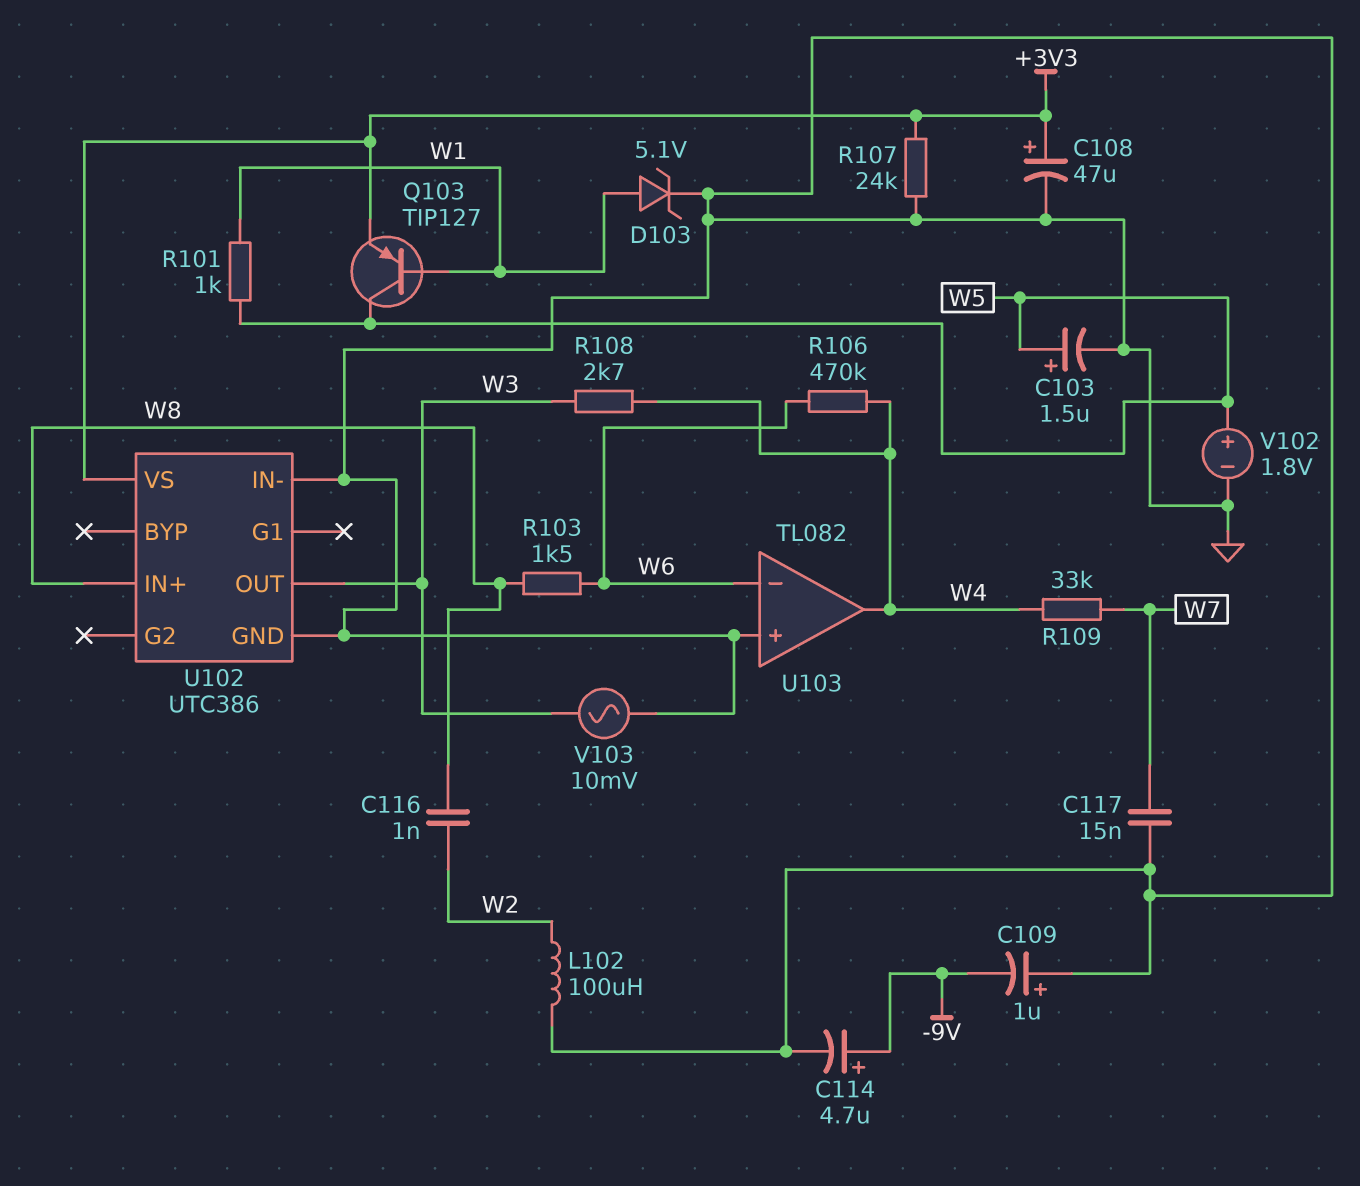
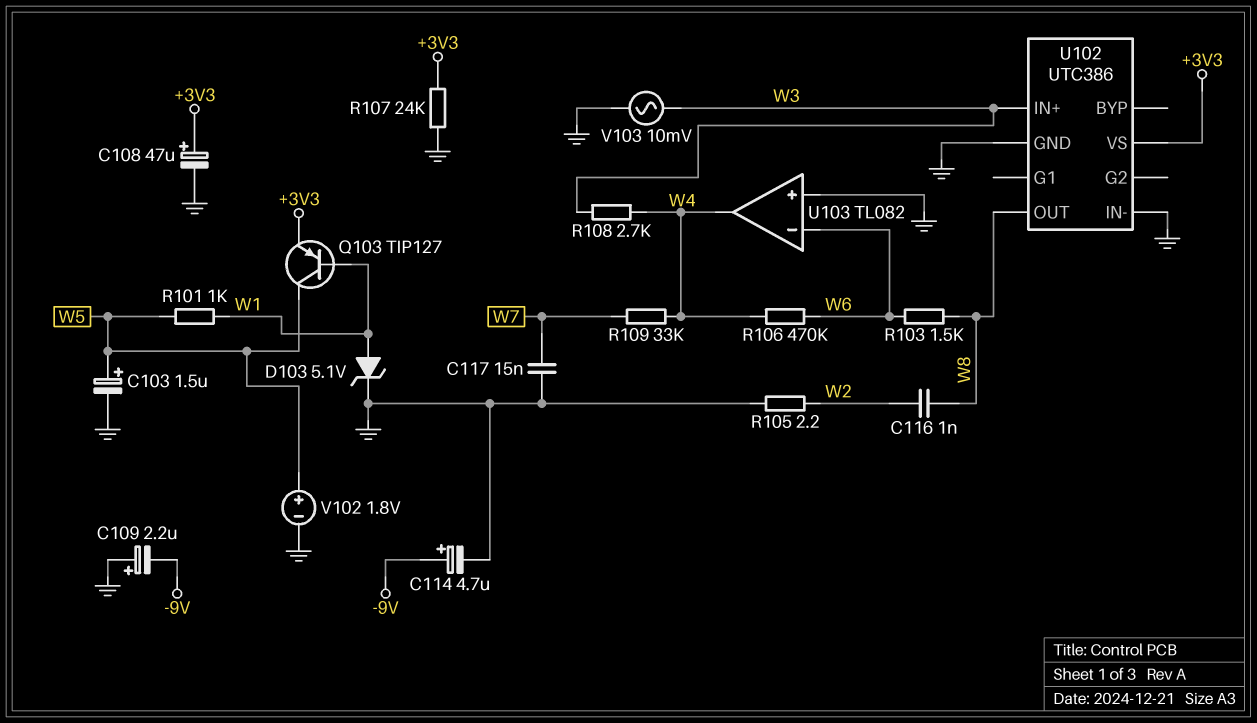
C109: 1uF (plus GND, minus -9V) -> 2.2uF (plus GND, minus -9V)
L102: 100uH (GND, W2) -> none
R105: none -> 2.2 (GND, W2)
U102 pin IN+: W8 -> W3
U102 pin OUT: W3 -> W8

